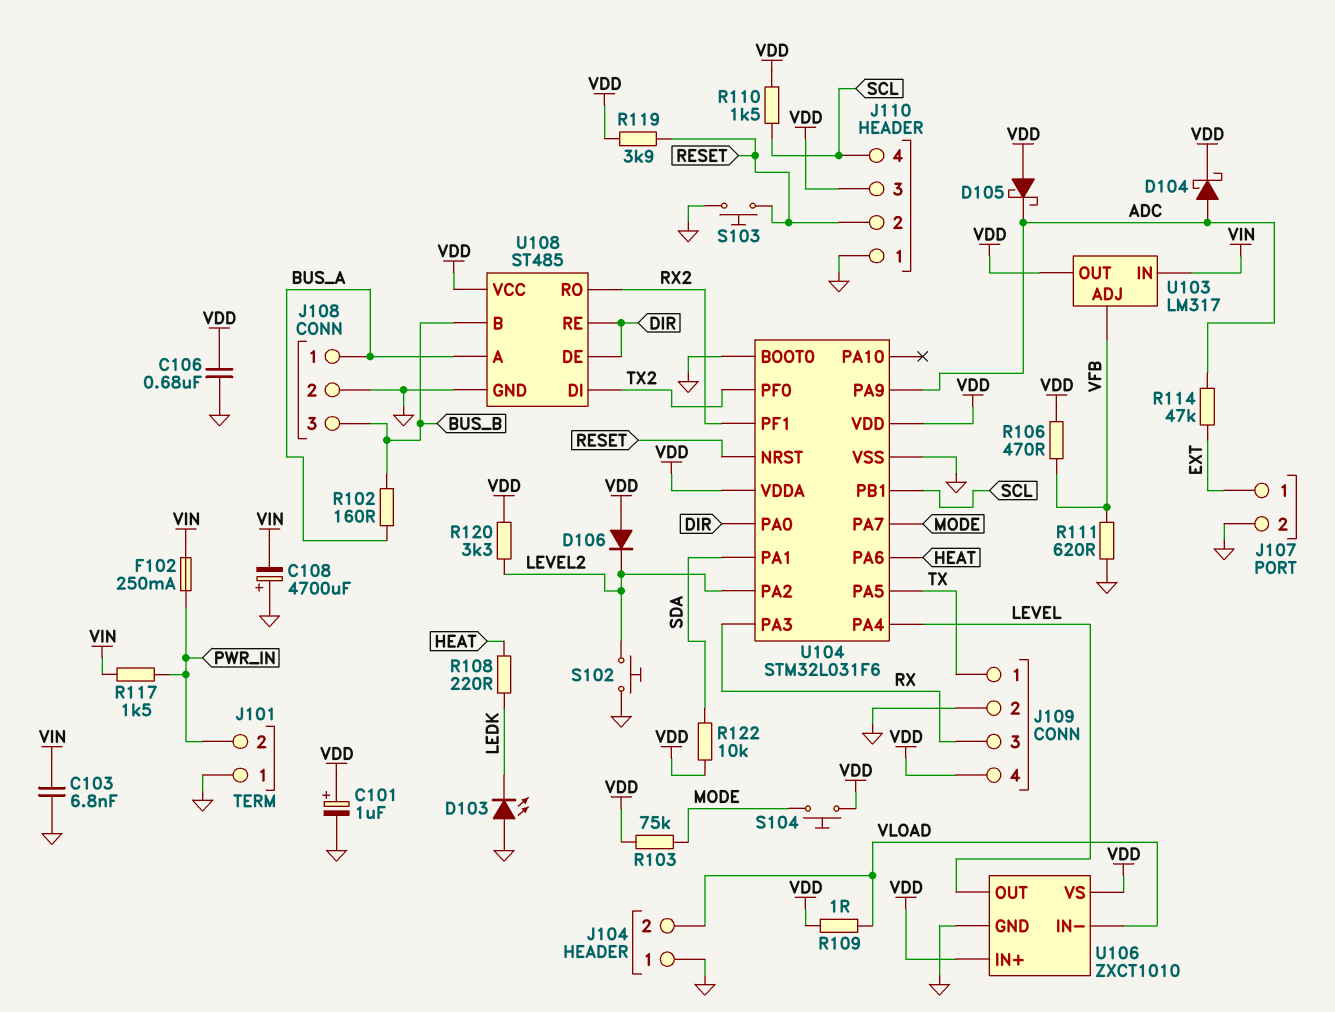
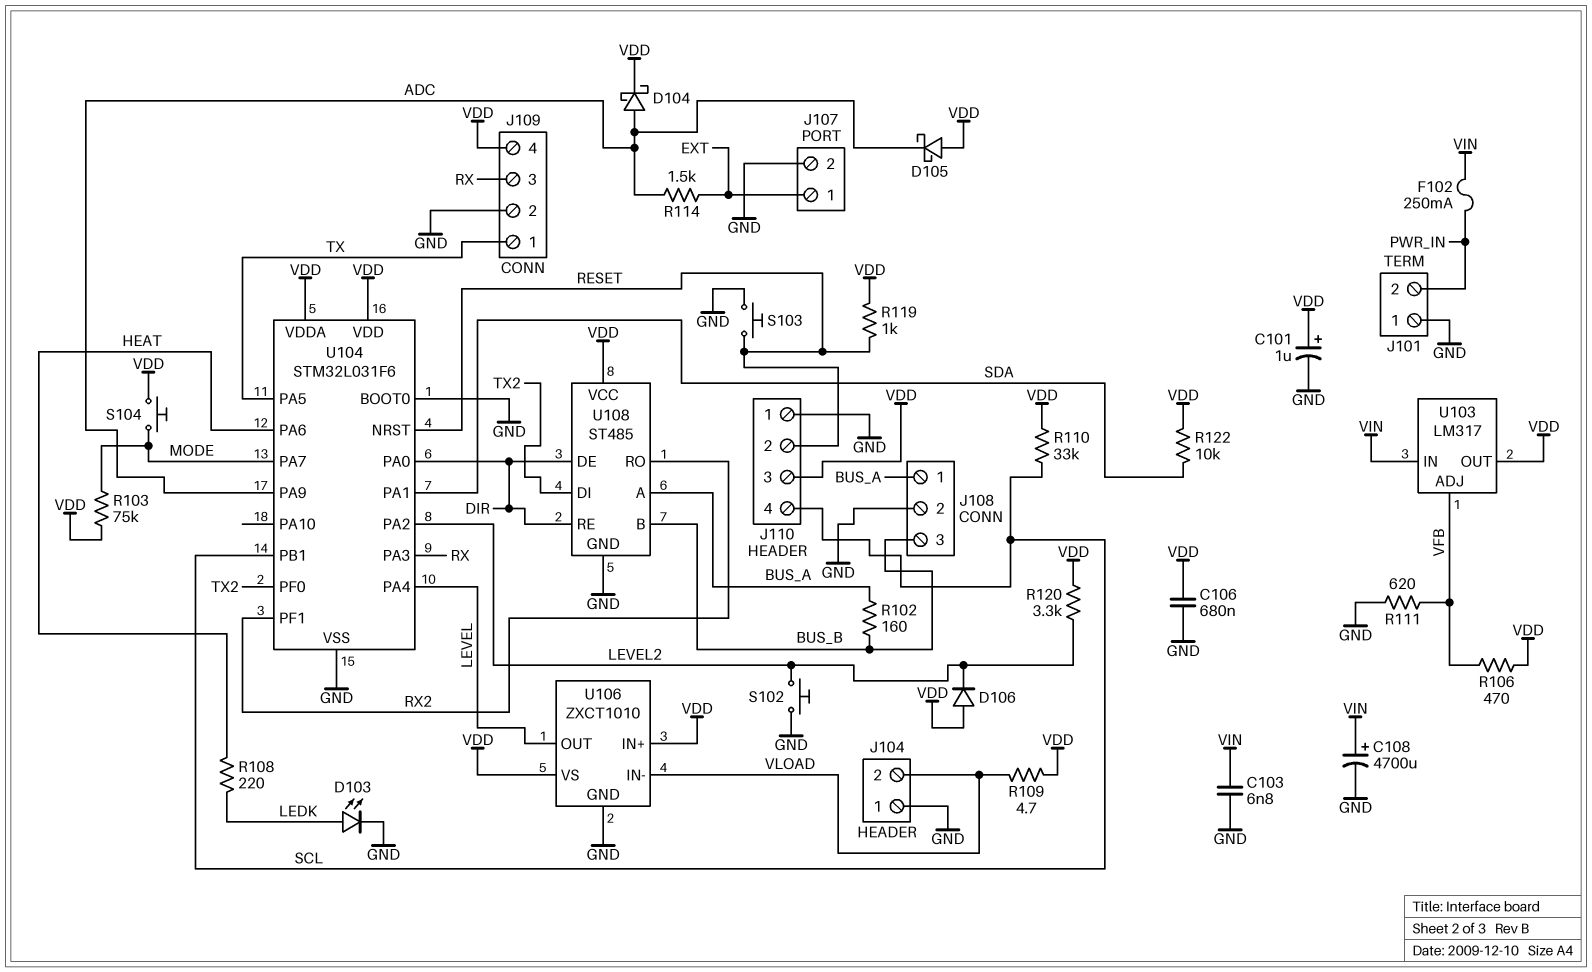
C108: 4700uF (plus GND, minus VIN) -> 4700uF (plus VIN, minus GND)
D103: LED (A GND, K LEDK) -> LED (A LEDK, K GND)
R109: 1 (VDD, VLOAD) -> 4.7 (VDD, VLOAD)
R110: 1.5k (SCL, VDD) -> 33k (SCL, VDD)
R114: 47k (ADC, EXT) -> 1.5k (ADC, EXT)
R117: 1.5k (PWR_IN, VIN) -> none
R119: 3.9k (RESET, VDD) -> 1k (RESET, VDD)

